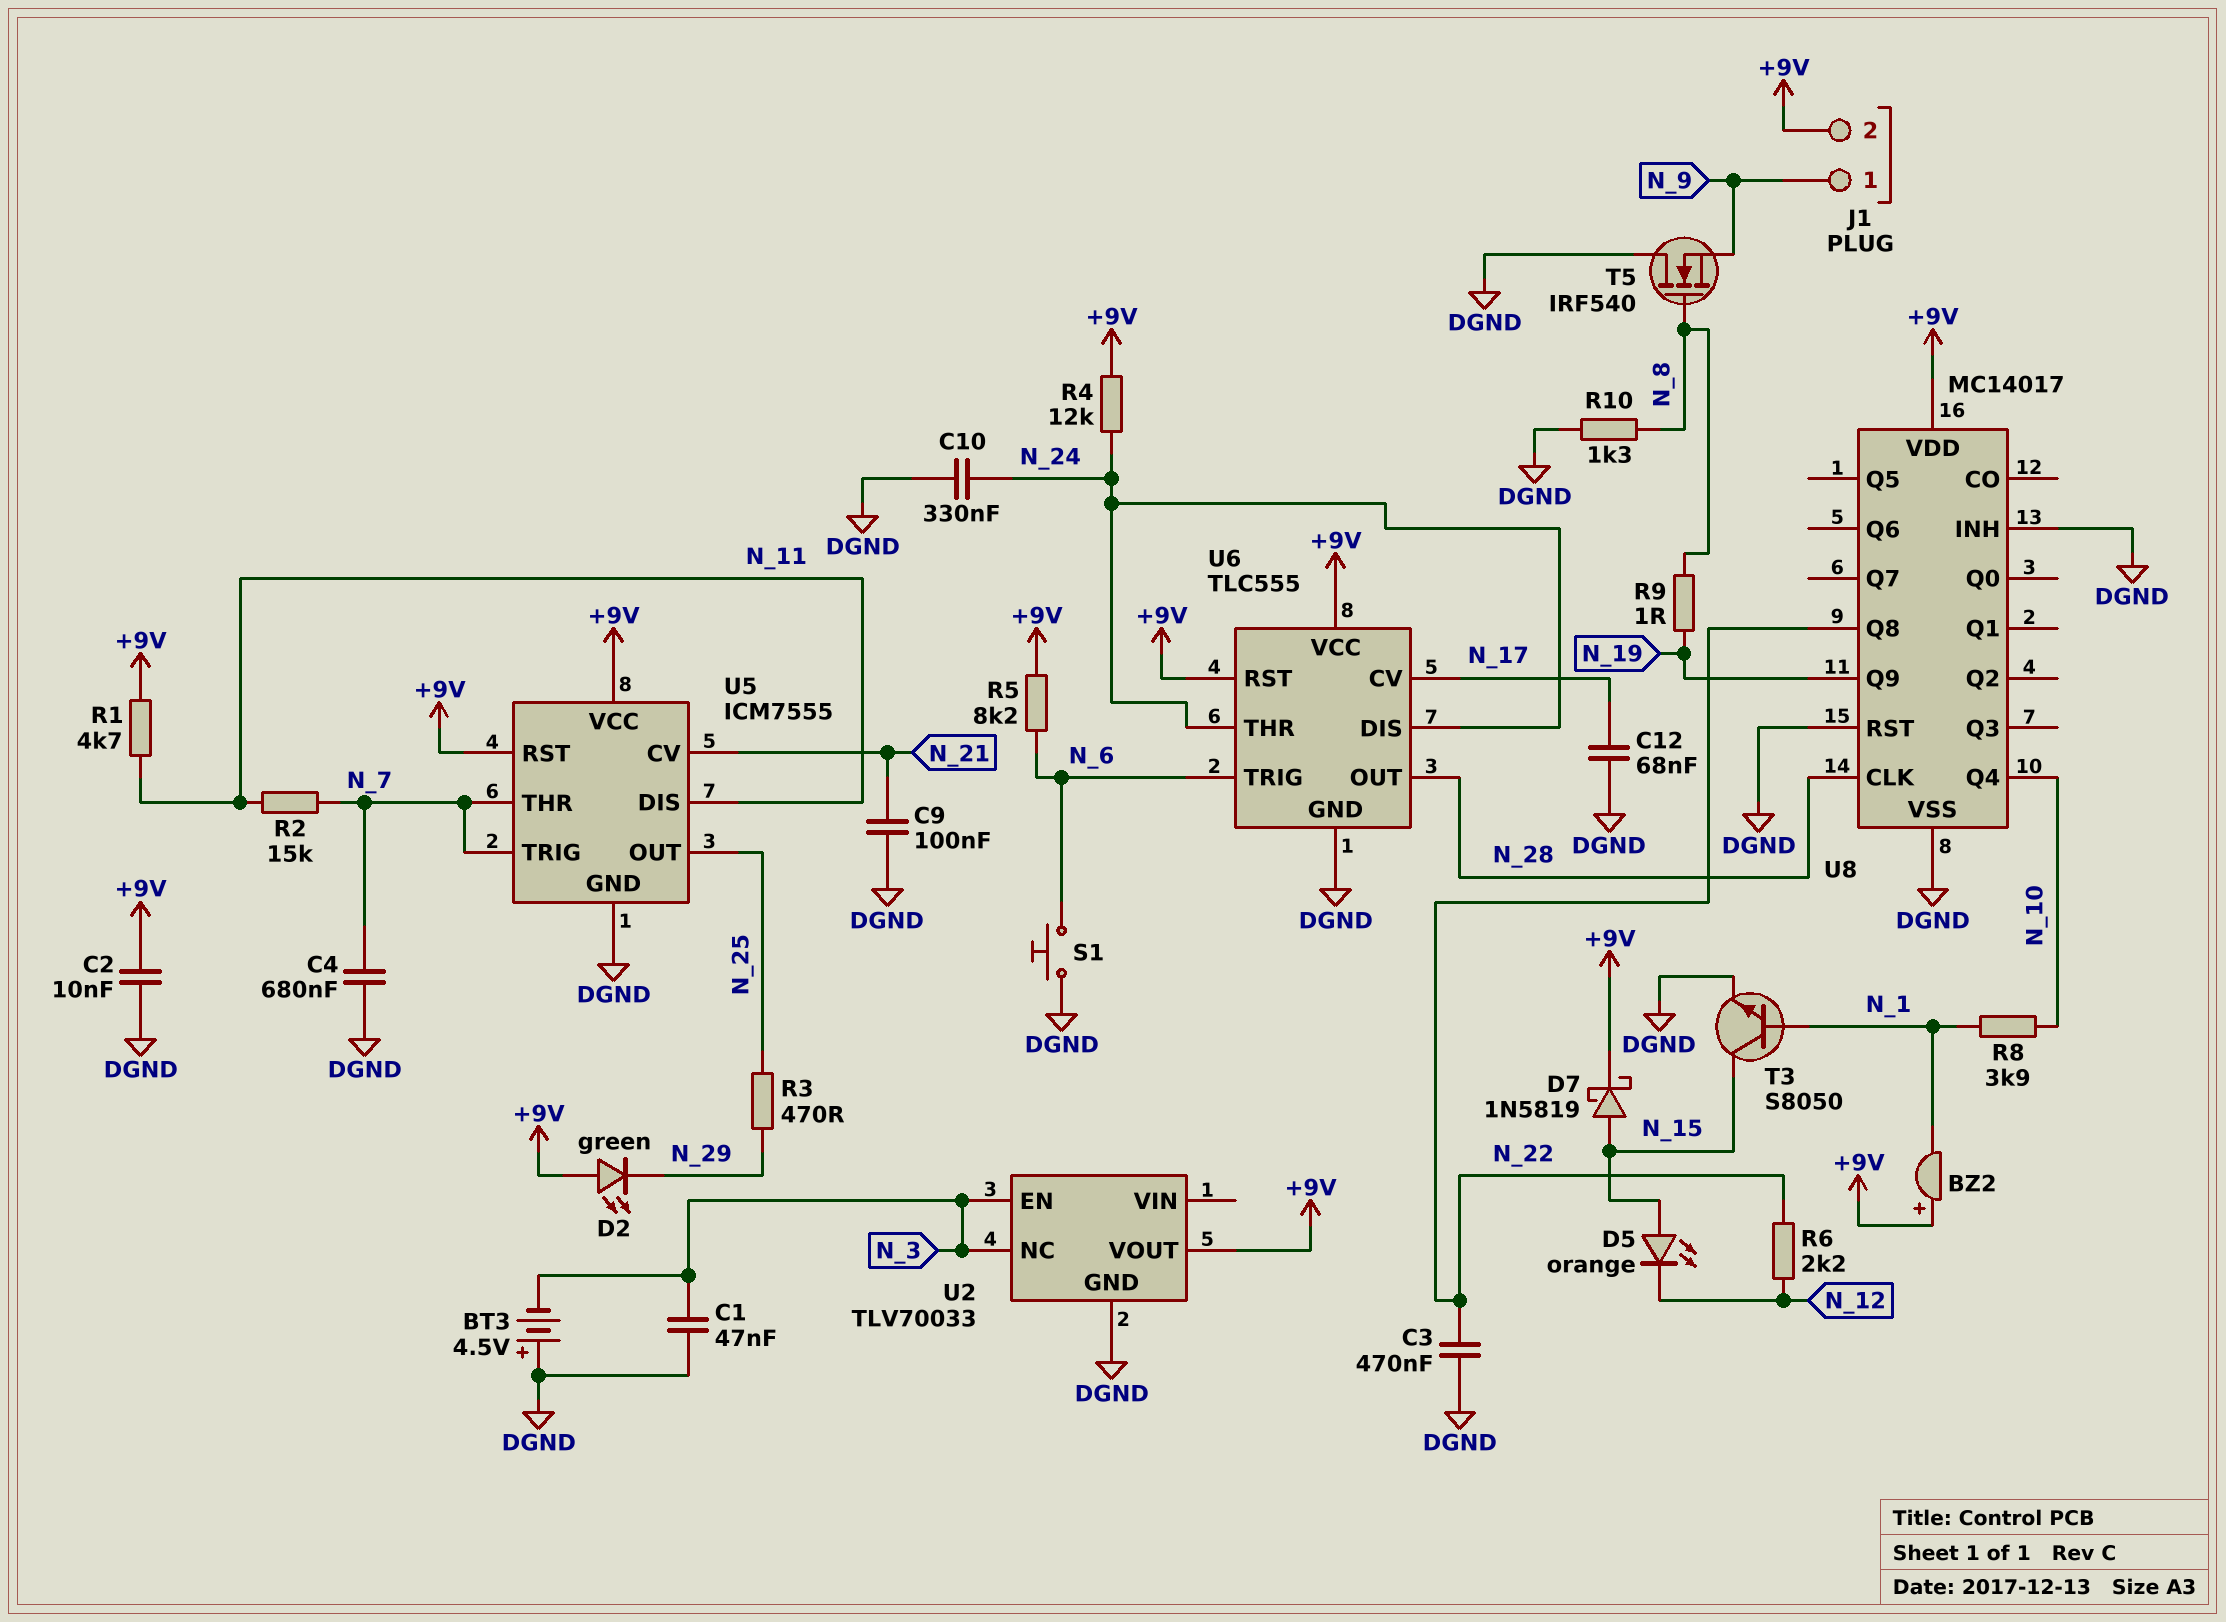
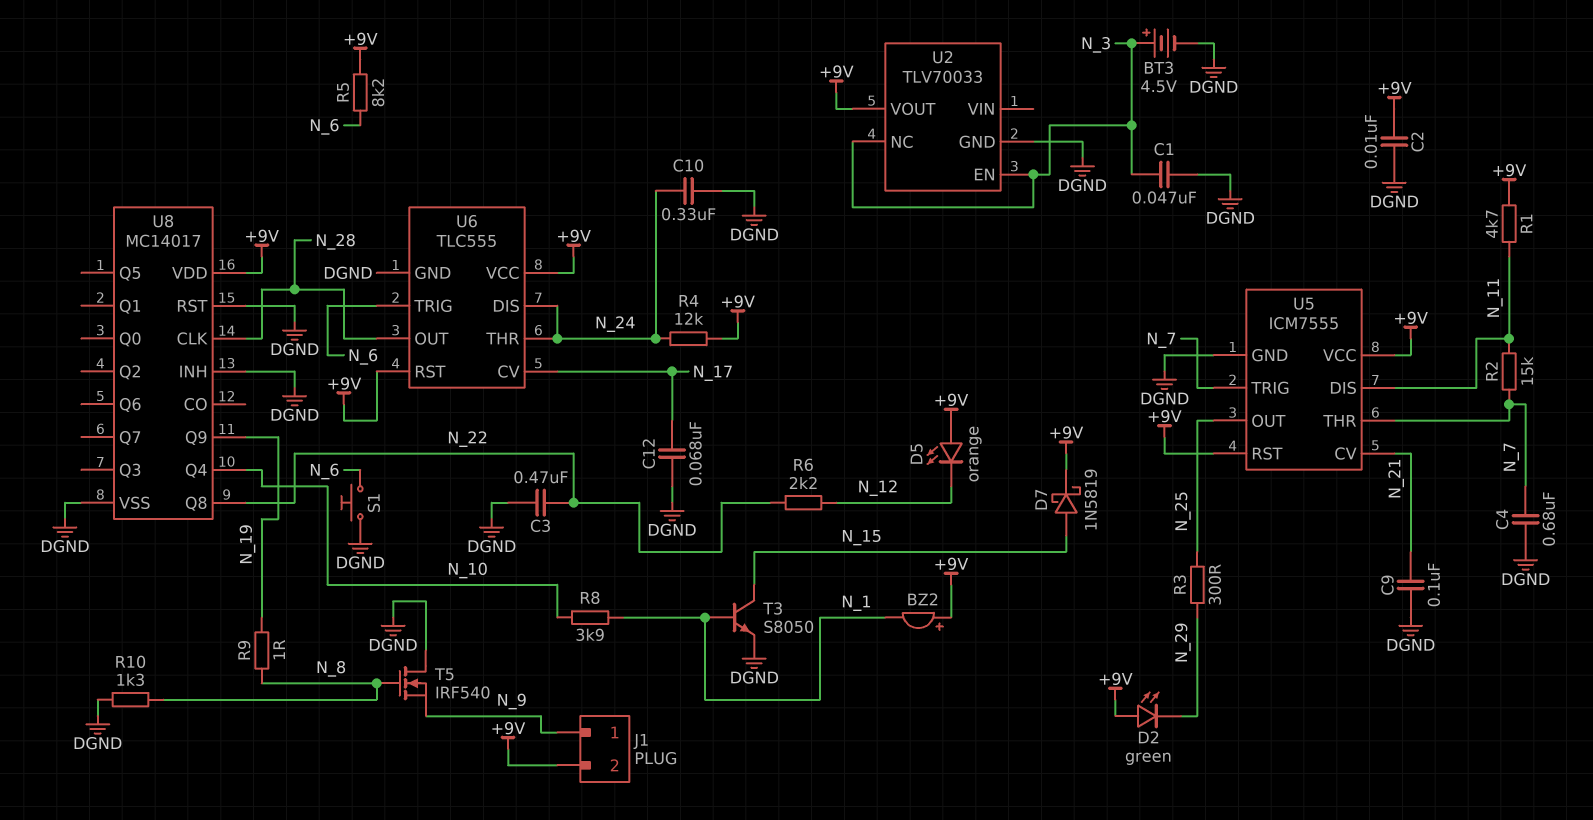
BT3: 4.5V (plus DGND, minus N_3) -> 4.5V (plus N_3, minus DGND)
D5: LED orange (A N_15, K N_12) -> LED orange (A +9V, K N_12)
R3: 470 (N_25, N_29) -> 300 (N_25, N_29)

